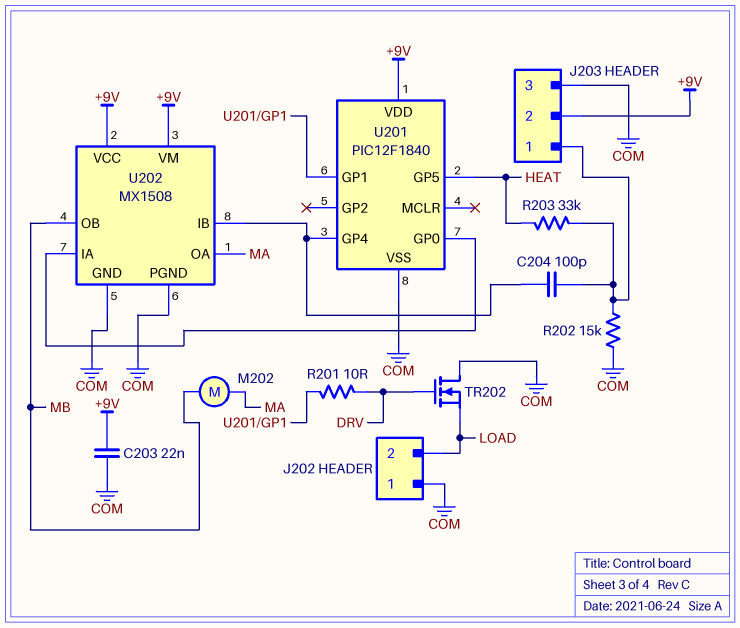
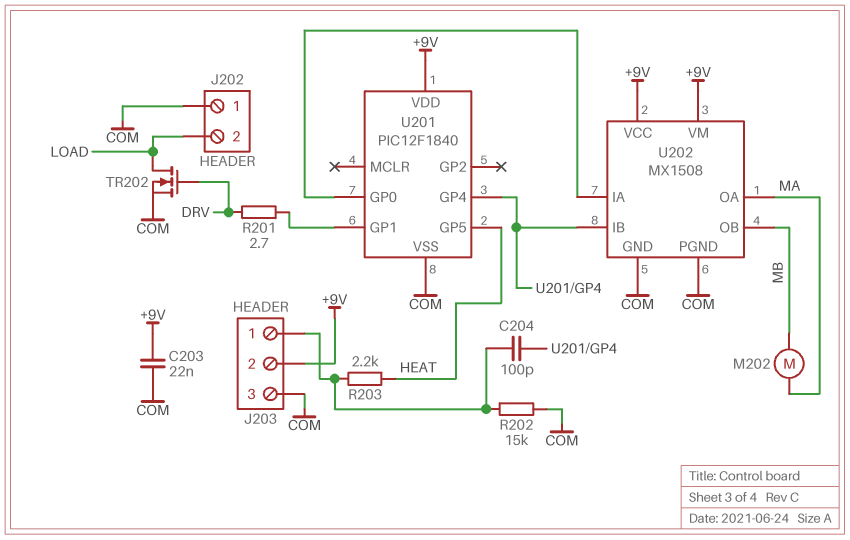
R201: 10 (DRV, U201/GP1) -> 2.7 (DRV, U201/GP1)
R203: 33k (HEAT, J203/1) -> 2.2k (HEAT, J203/1)
TR202: NMOS (G DRV, D COM, S LOAD) -> NMOS (G DRV, D LOAD, S COM)

